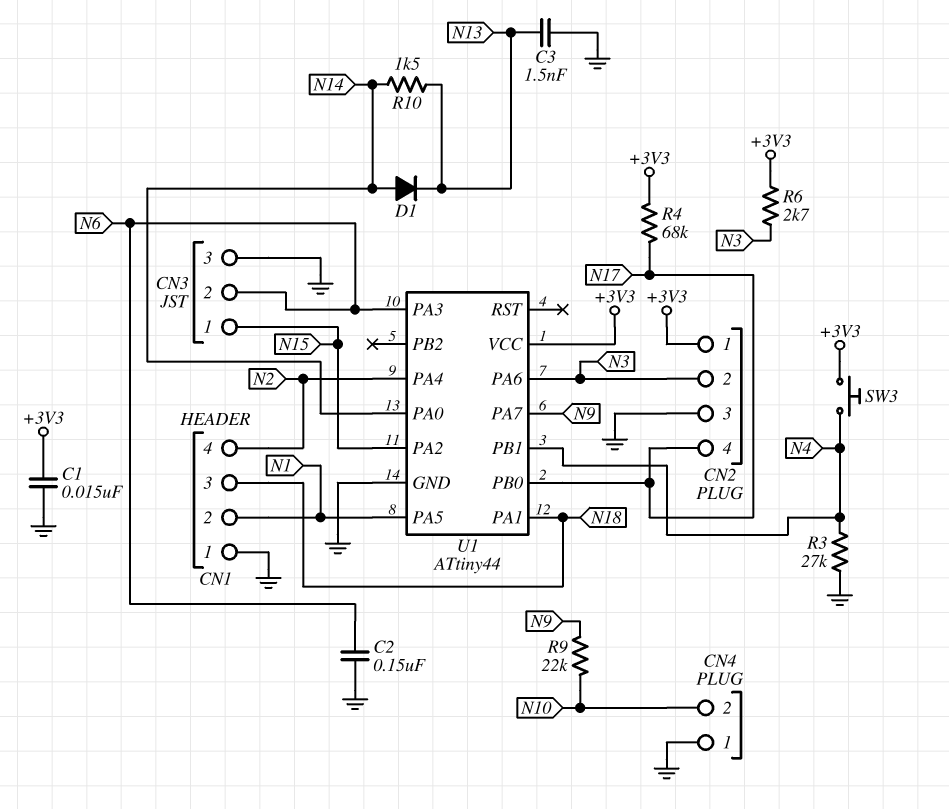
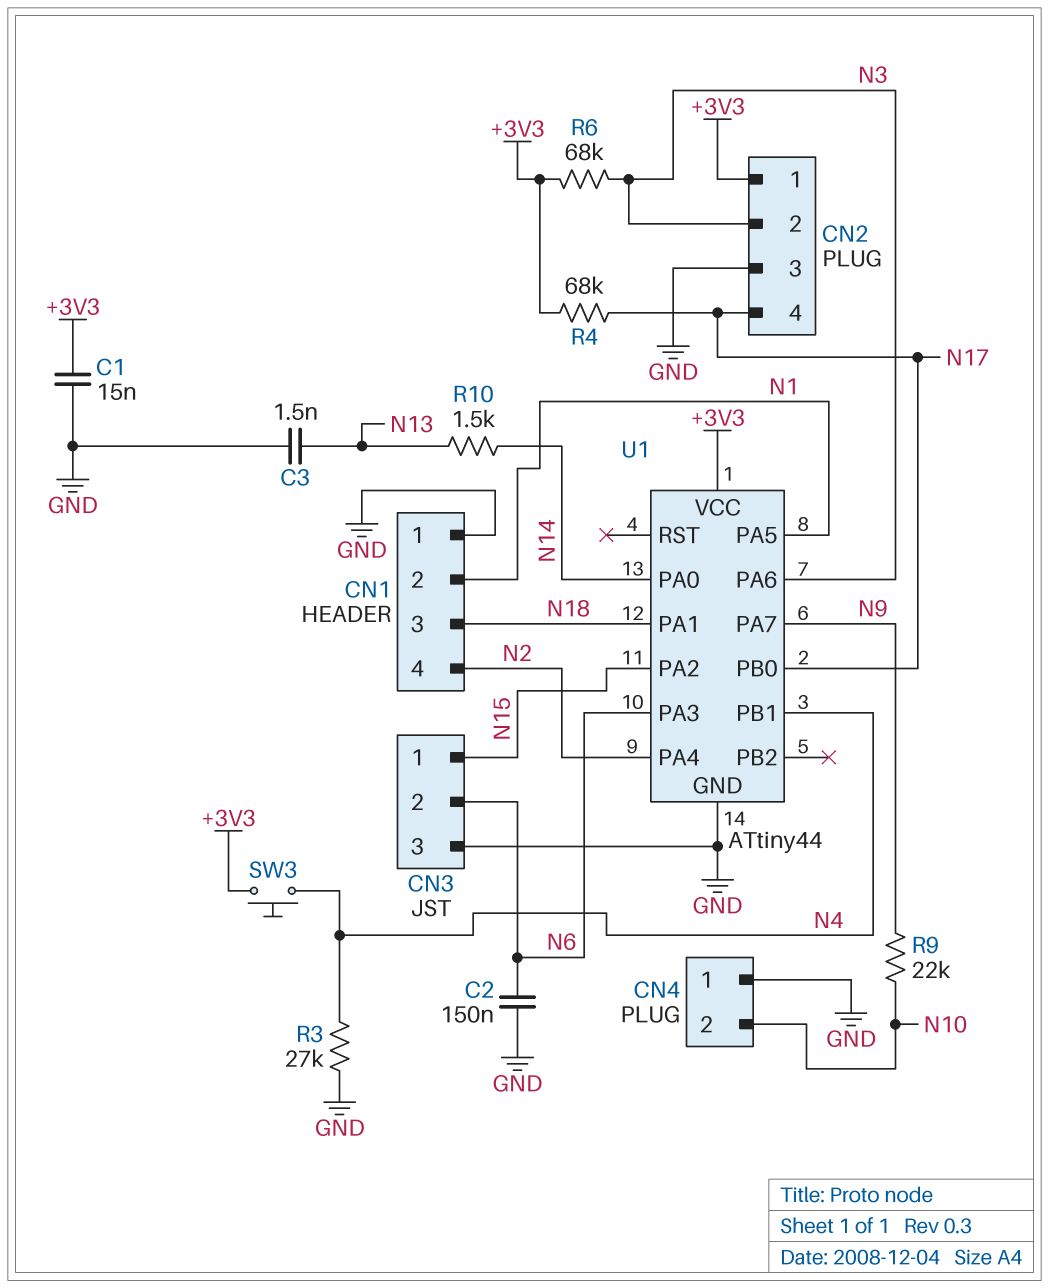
D1: diode (A N14, K N13) -> none
R6: 2.7k (+3V3, N3) -> 68k (+3V3, N3)

